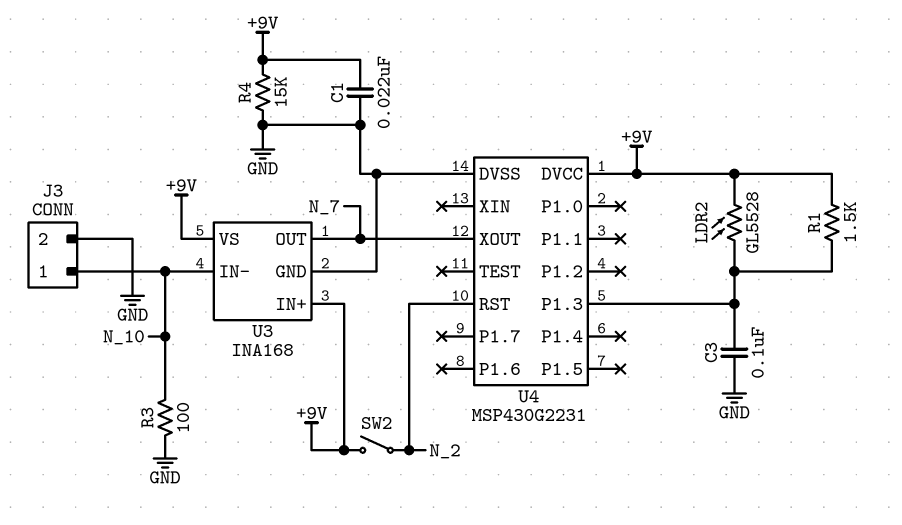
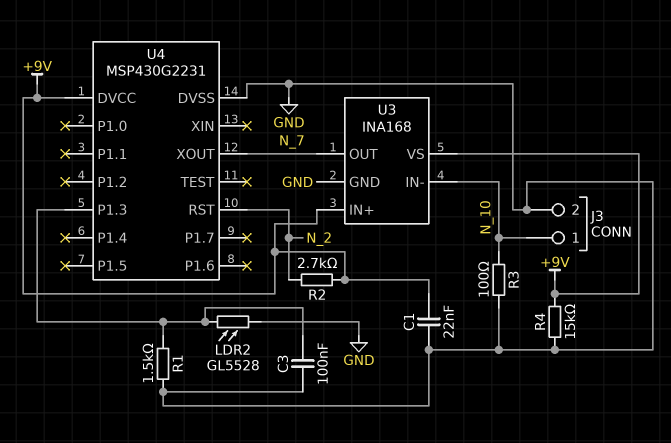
LDR2: GL5528 (+9V, U4/P1.3) -> GL5528 (GND, U4/P1.3)
R1: 1.5k (+9V, U4/P1.3) -> 1.5k (GND, U4/P1.3)
R2: none -> 2.7k (+9V, N_2)
SW2: switch (+9V, N_2) -> none

